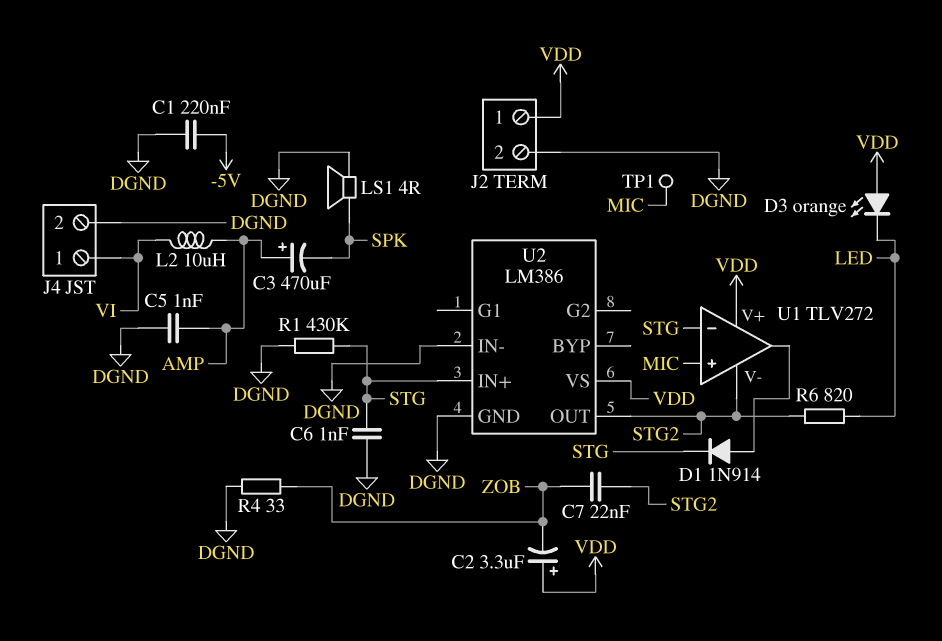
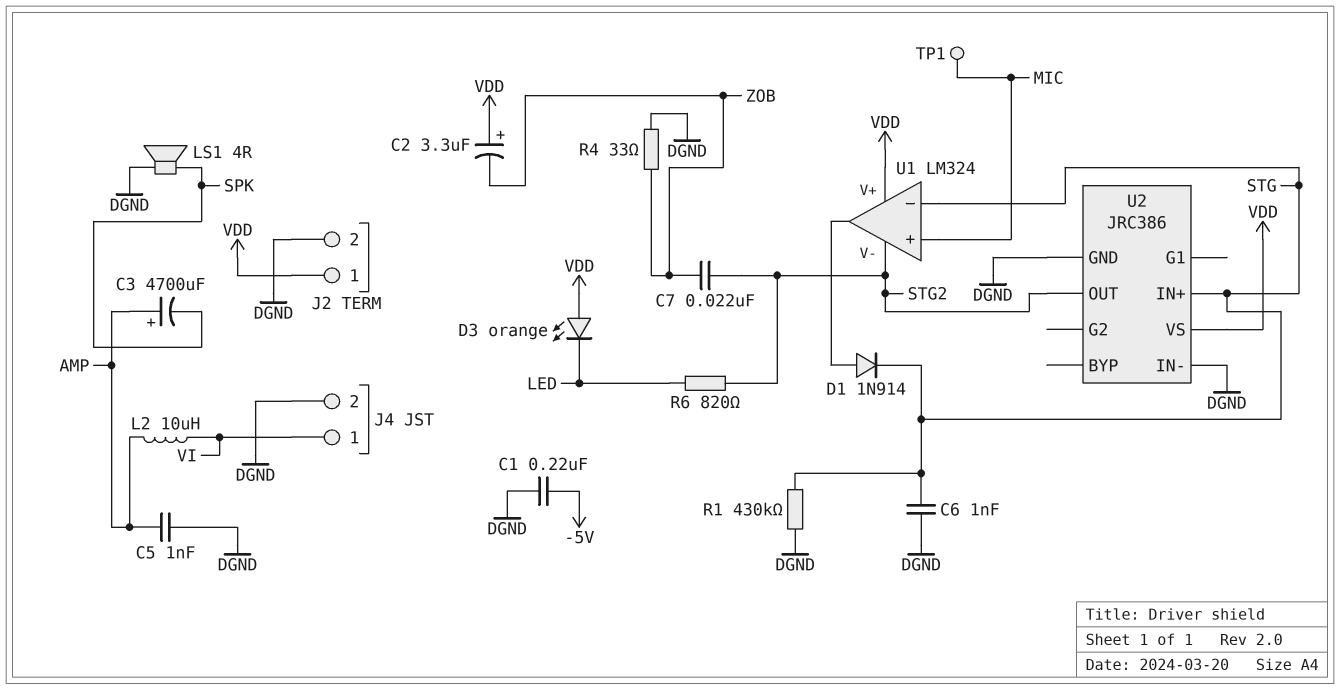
C3: 470uF (plus AMP, minus SPK) -> 4700uF (plus AMP, minus SPK)
U1: TLV272 -> LM324
U2: LM386 -> JRC386

